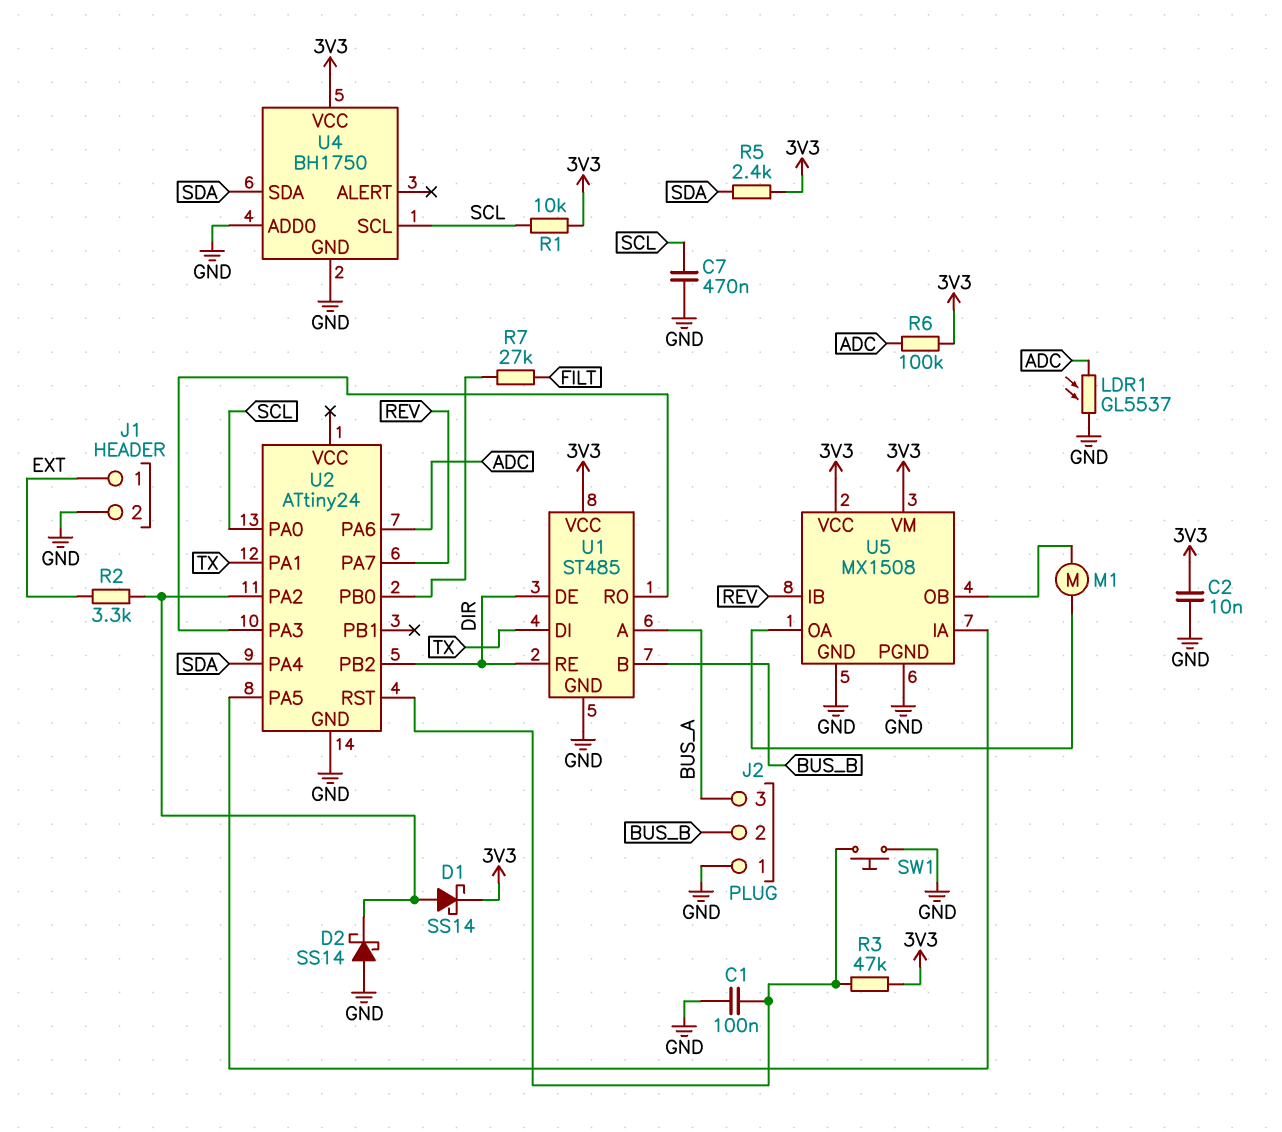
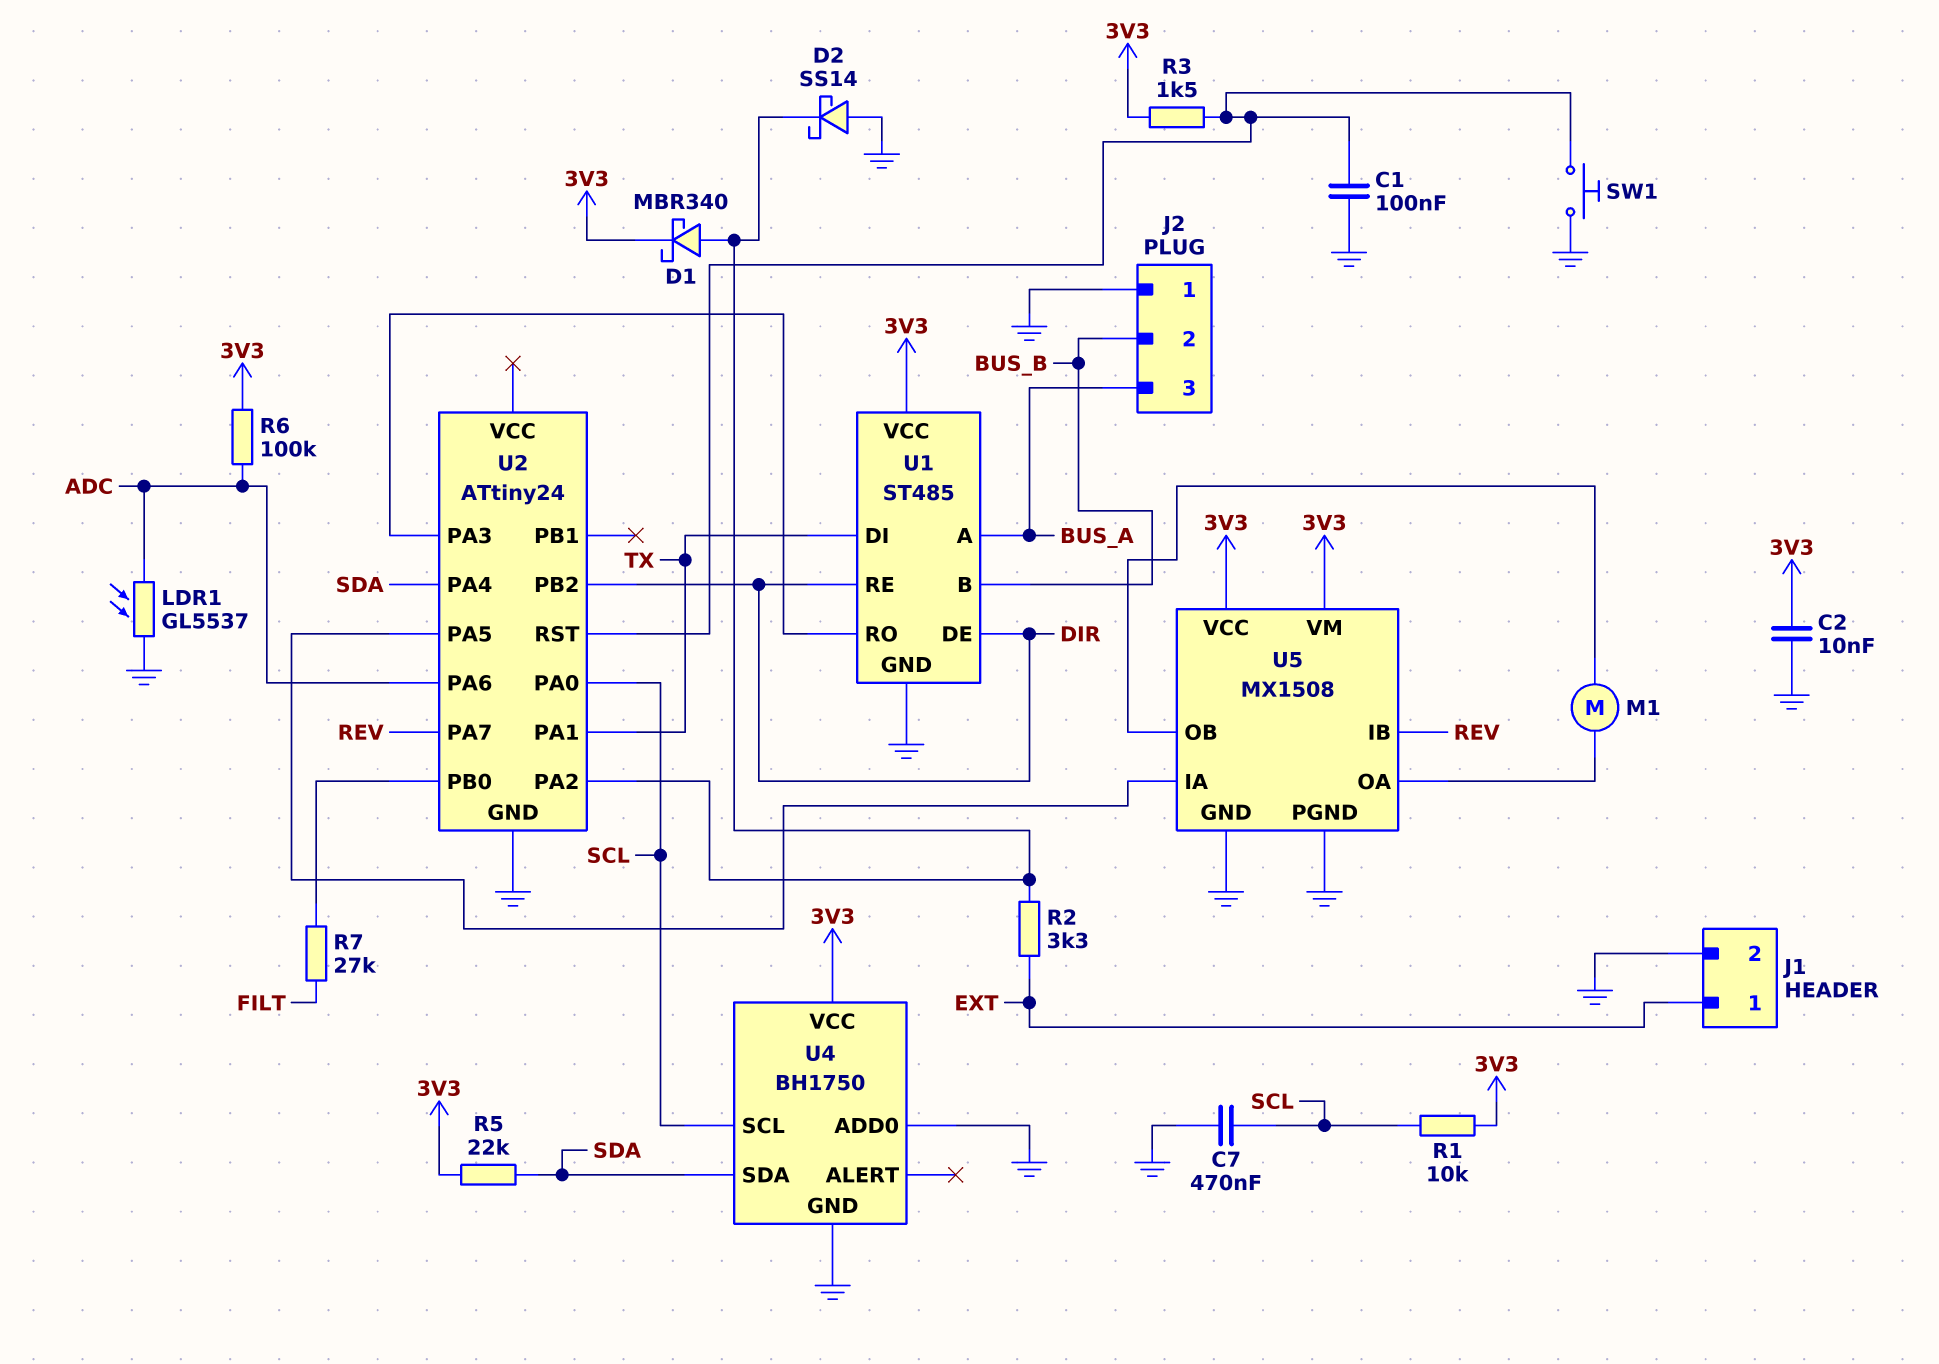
D1: schottky SS14 (A U2/PA2, K 3V3) -> schottky MBR340 (A U2/PA2, K 3V3)
R3: 47k (3V3, U2/RST) -> 1.5k (3V3, U2/RST)
R5: 2.4k (3V3, SDA) -> 22k (3V3, SDA)

